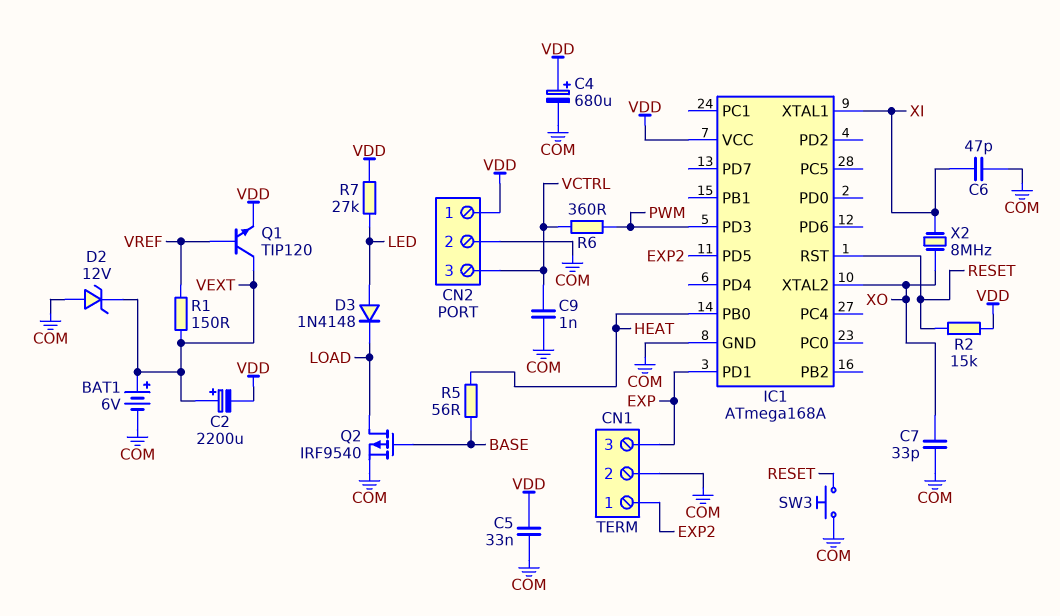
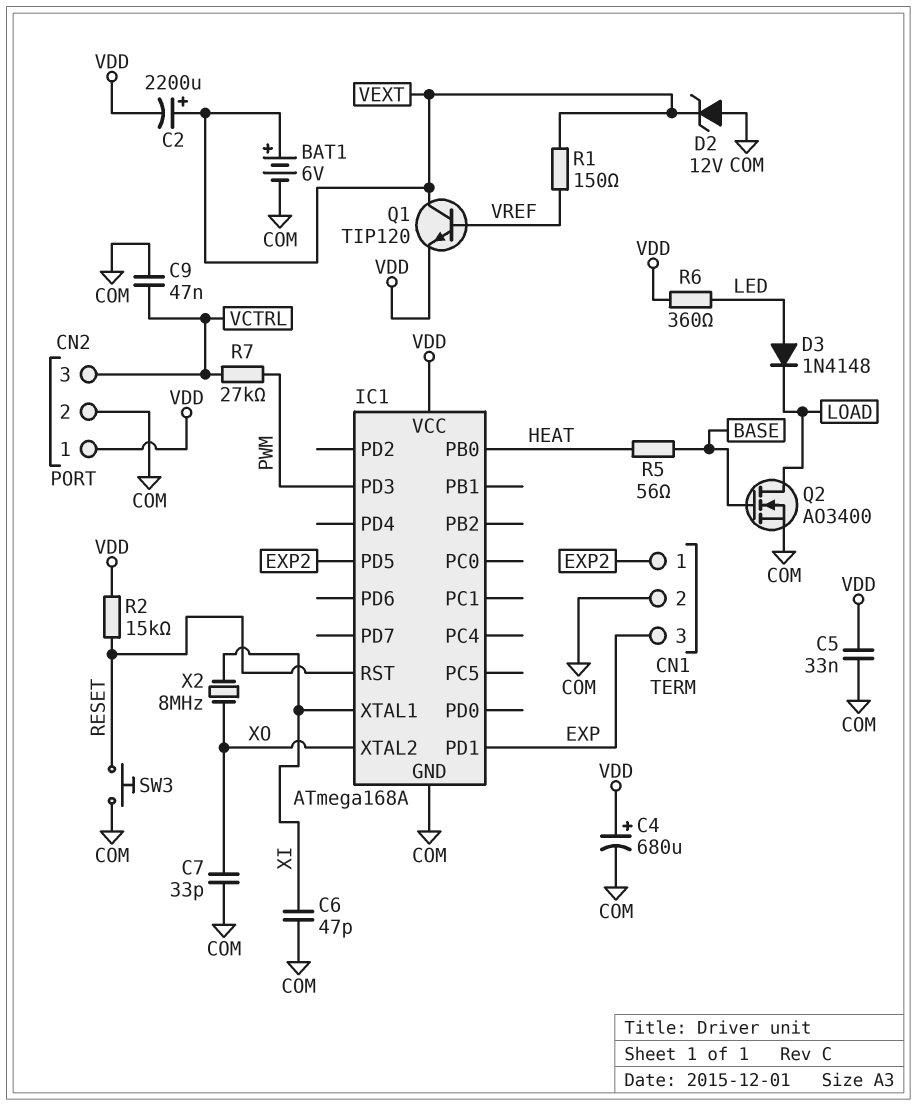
C9: 1nF (COM, VCTRL) -> 47nF (COM, VCTRL)
Q2: PMOS IRF9540 (G BASE, D LOAD, S COM) -> NMOS AO3400 (G BASE, D LOAD, S COM)
R6: 360 (PWM, VCTRL) -> 360 (LED, VDD)
R7: 27k (LED, VDD) -> 27k (PWM, VCTRL)

